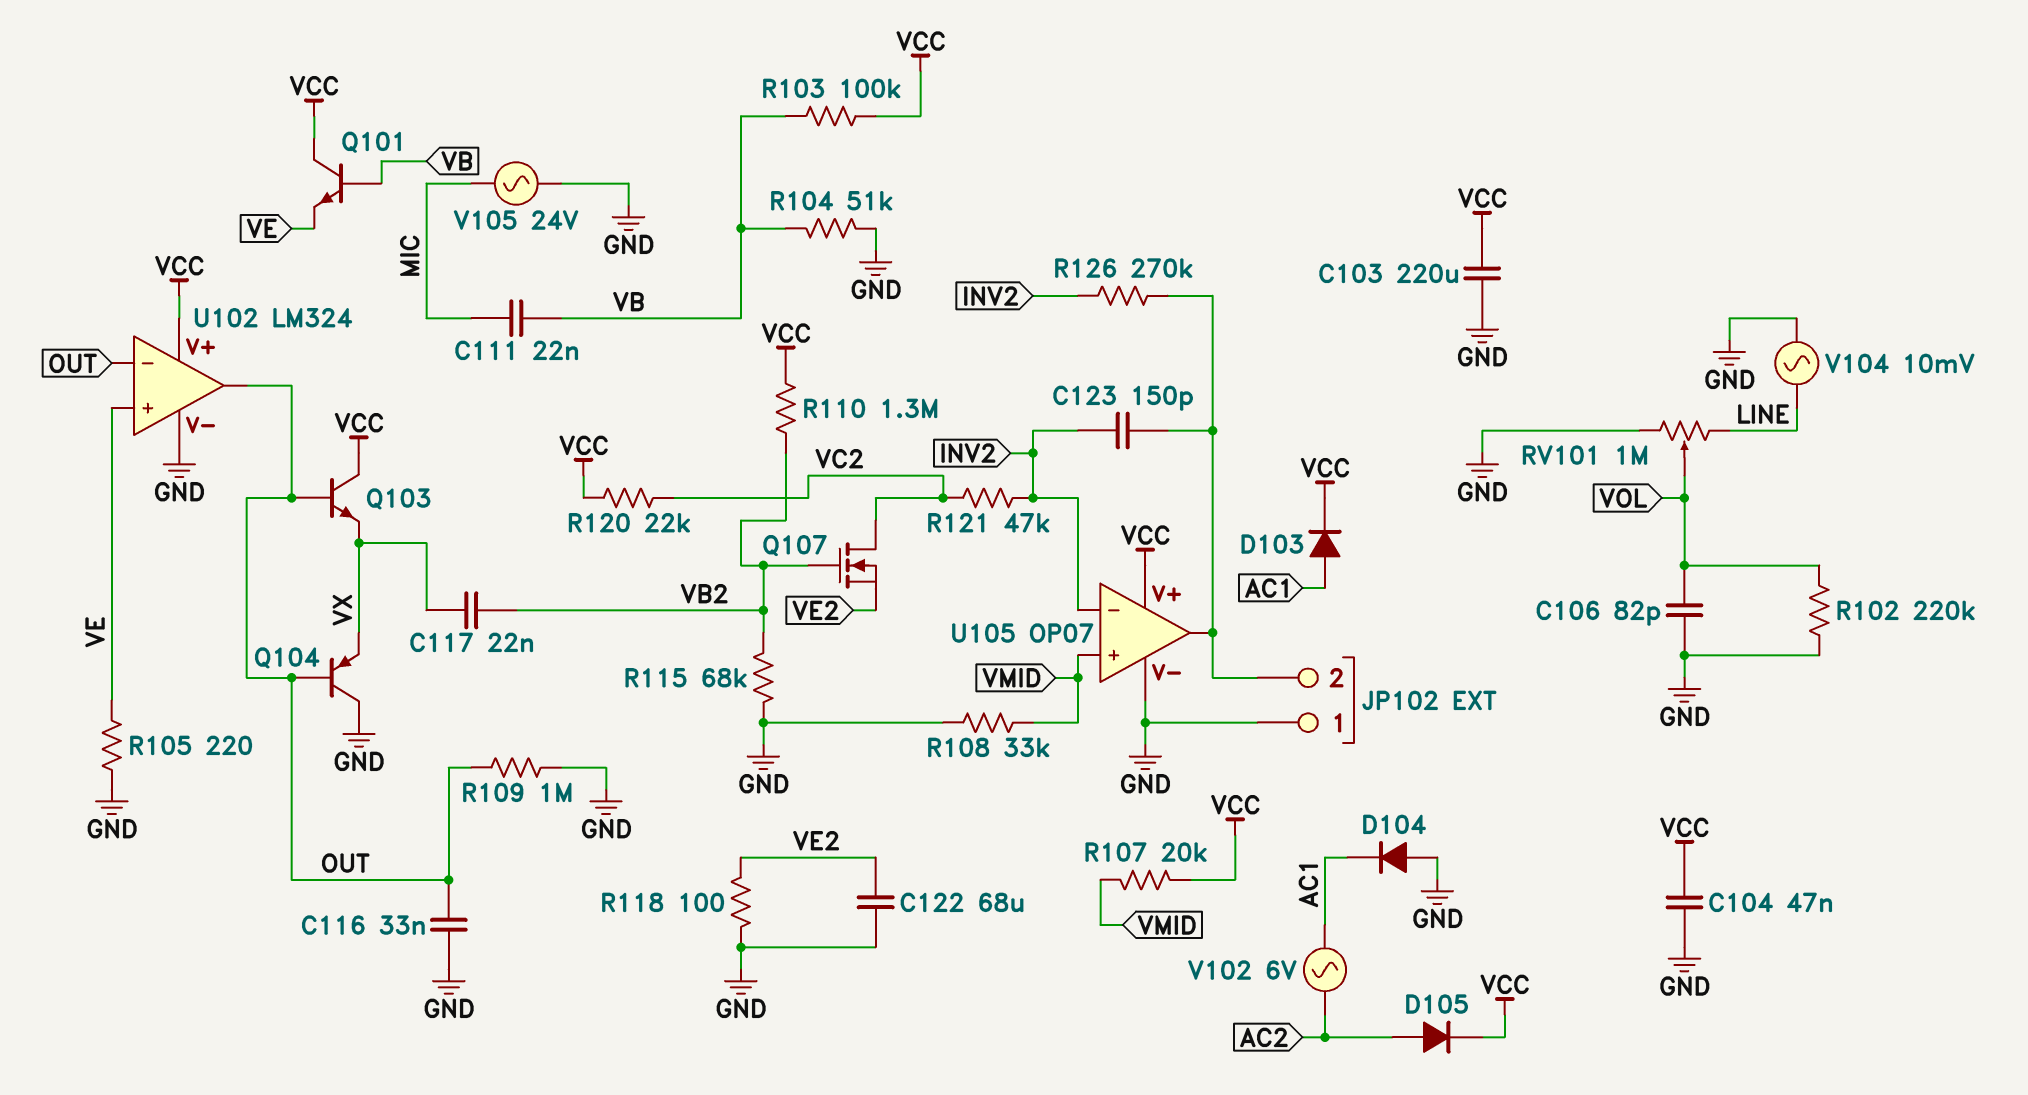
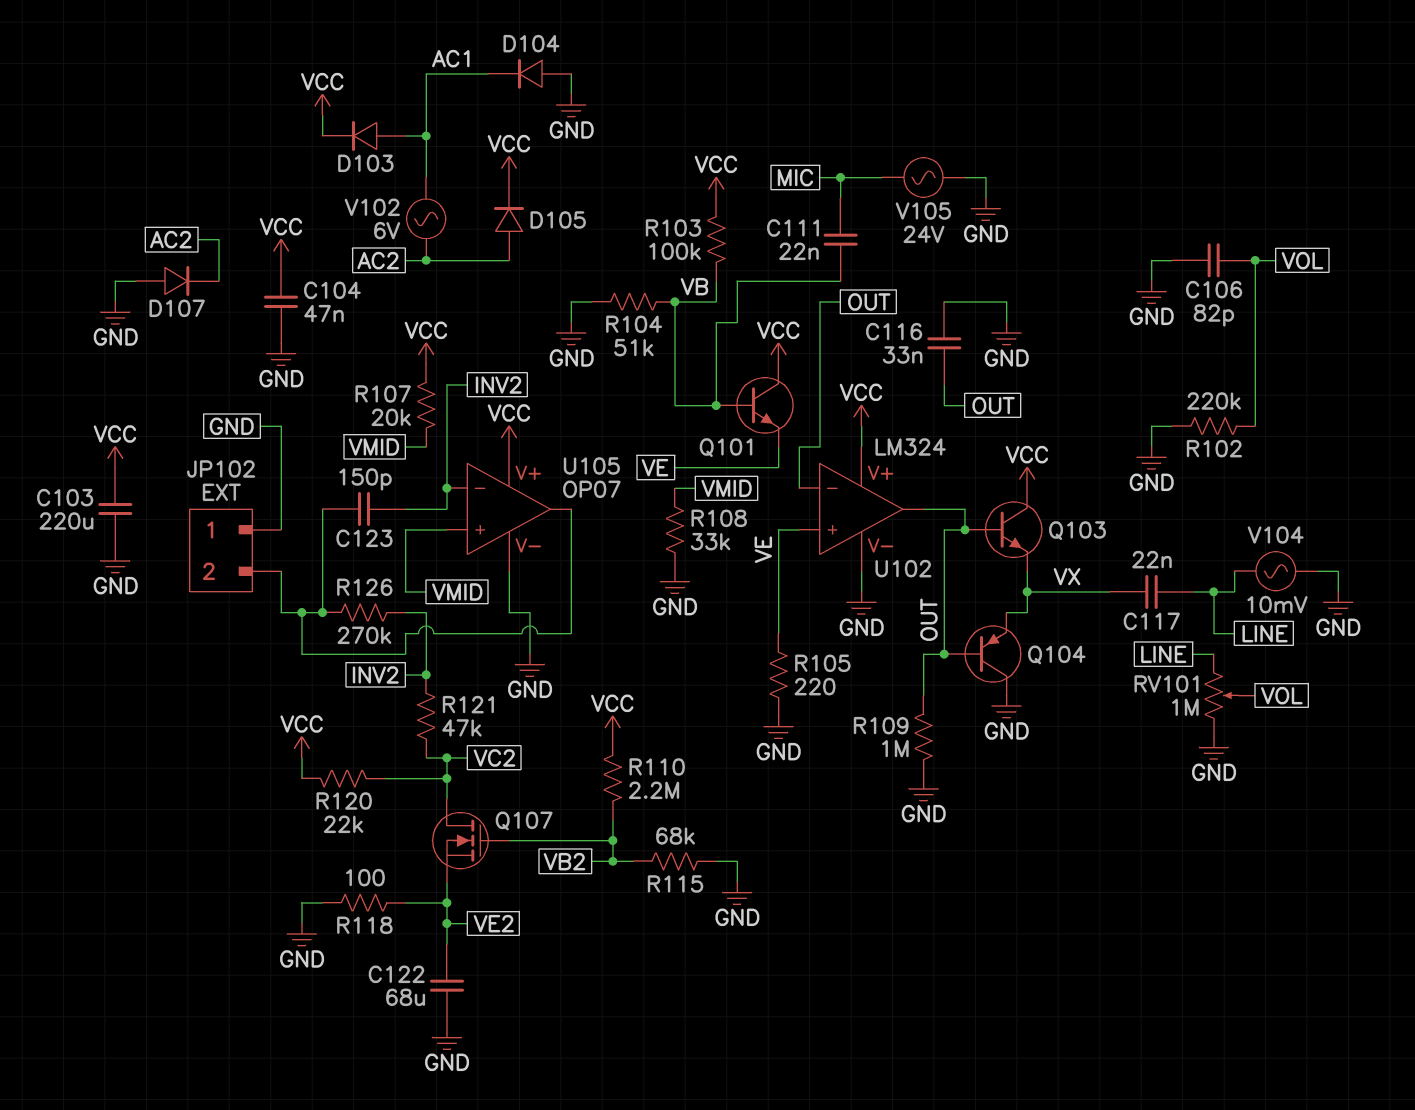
C117: 22nF (VB2, VX) -> 22nF (LINE, VX)
D107: none -> diode (A GND, K AC2)
R110: 1.3M (VB2, VCC) -> 2.2M (VB2, VCC)

